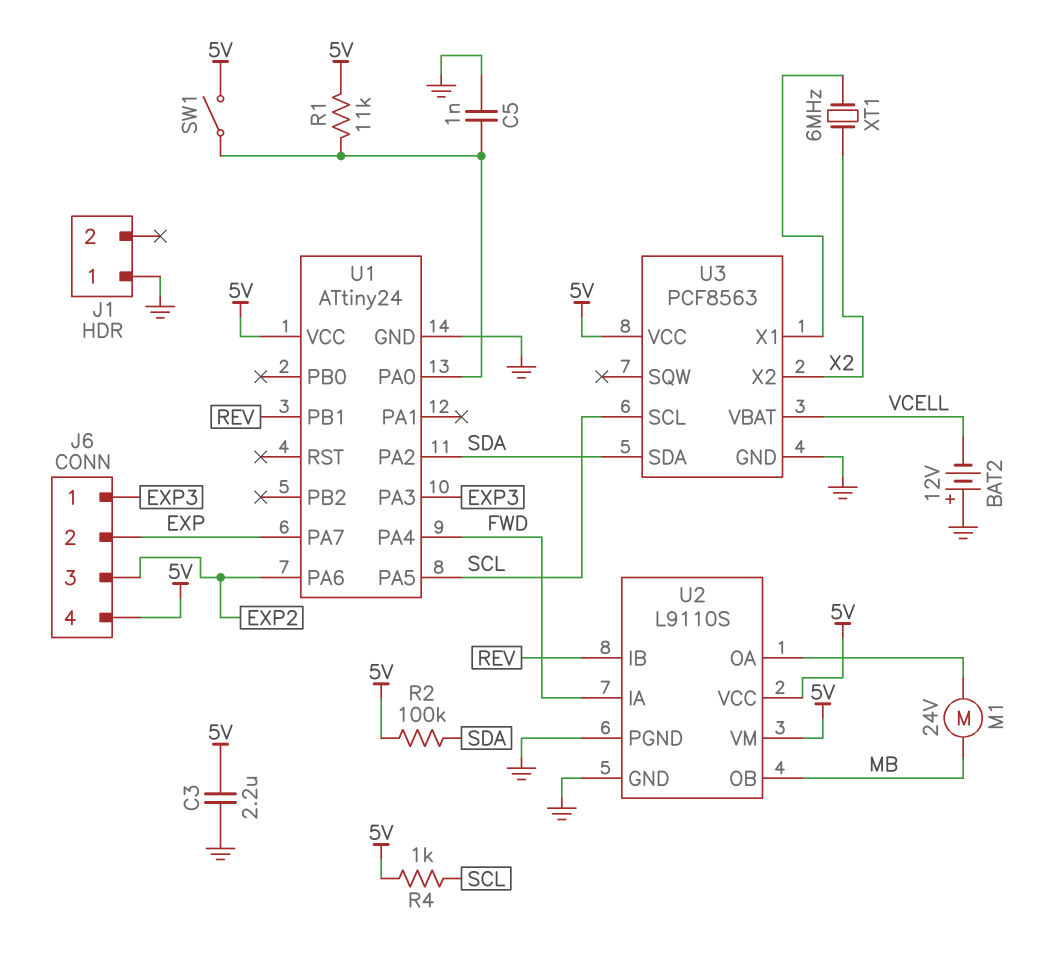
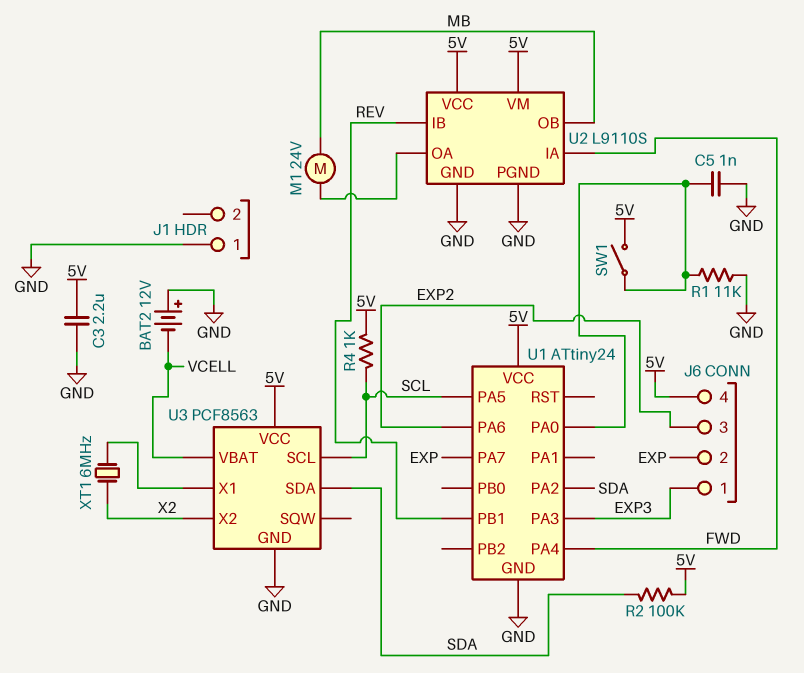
R1: 11k (5V, U1/PA0) -> 11k (GND, U1/PA0)

